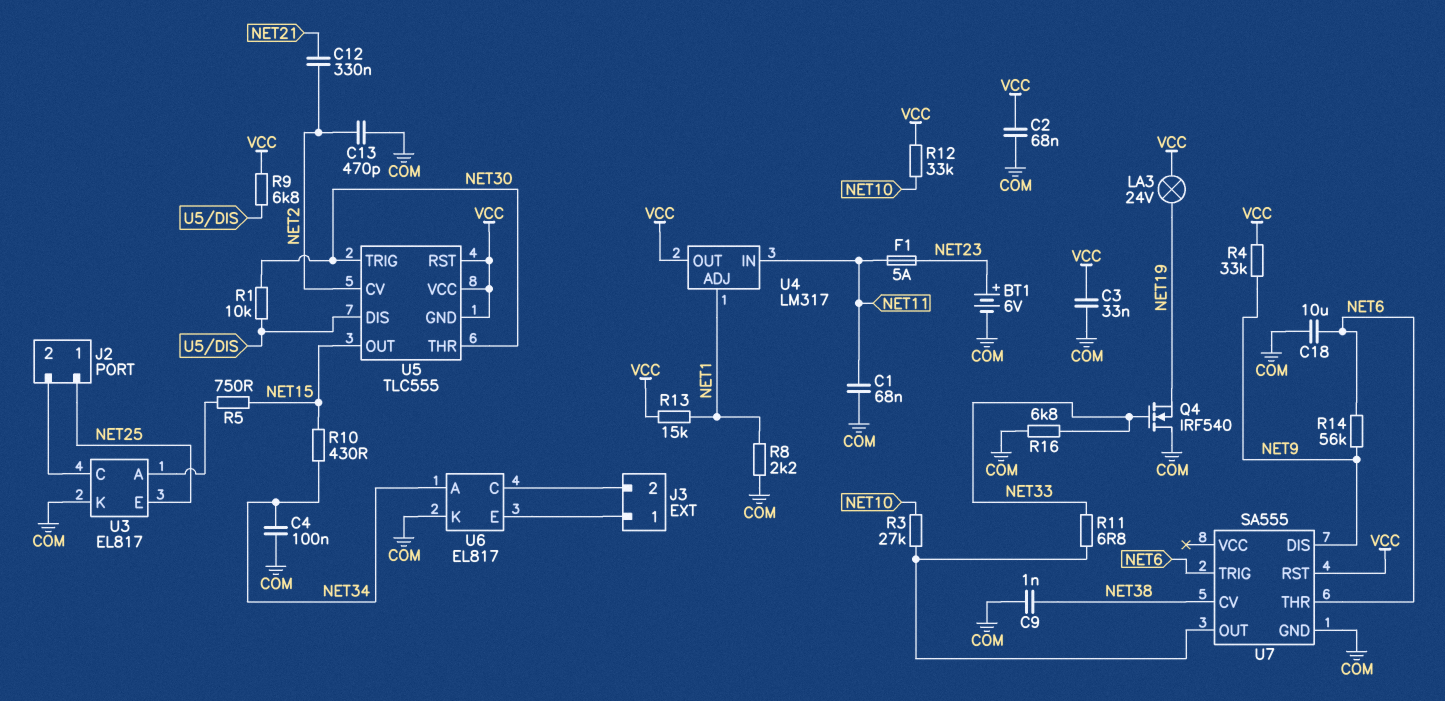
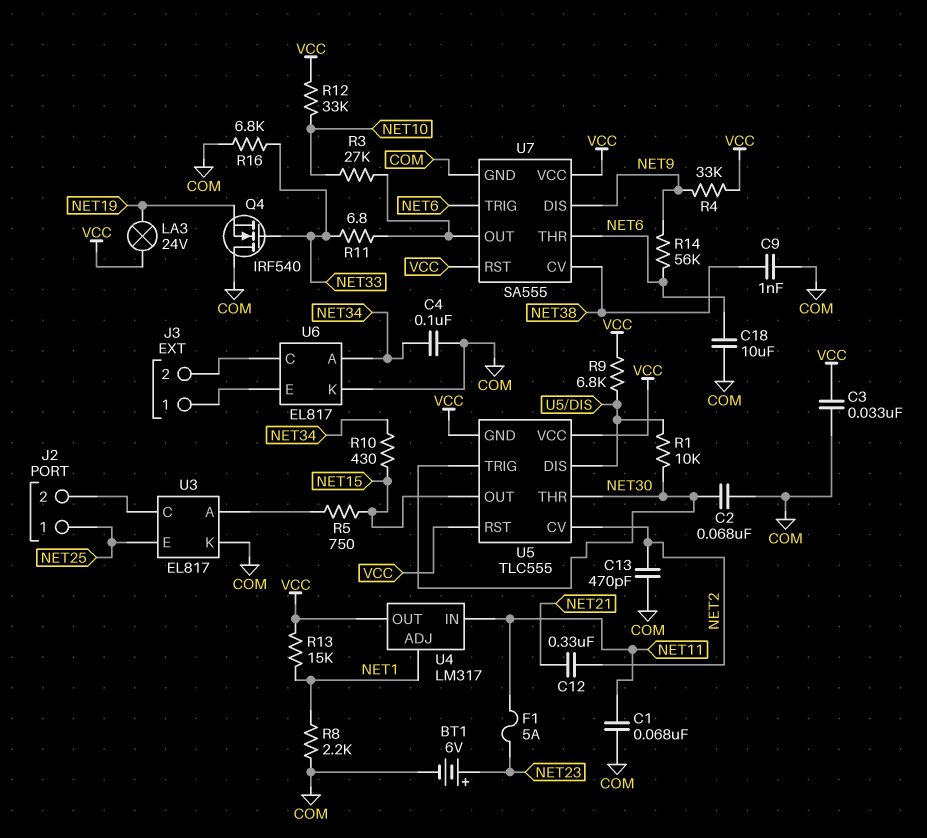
C2: 68nF (COM, VCC) -> 68nF (COM, NET30)
U7 pin VCC: none -> VCC

